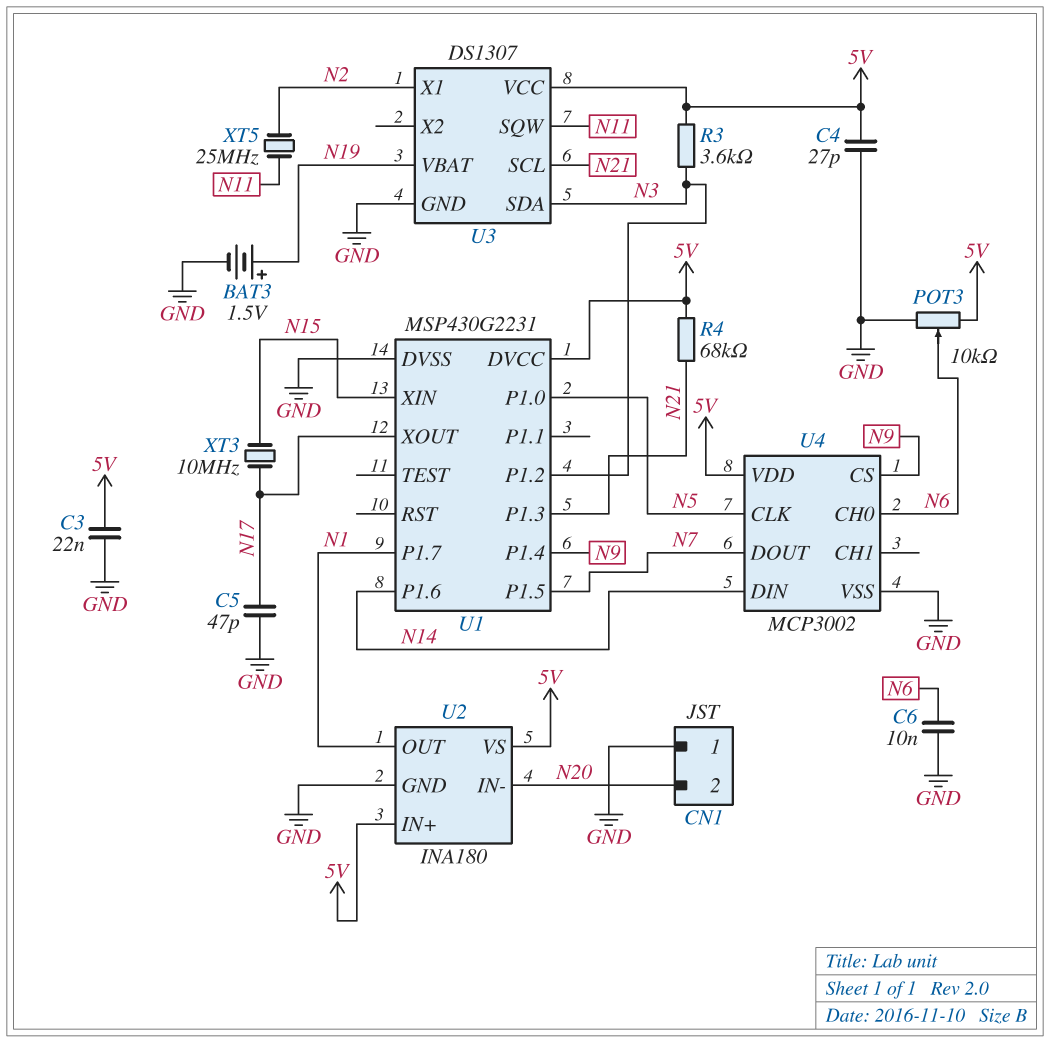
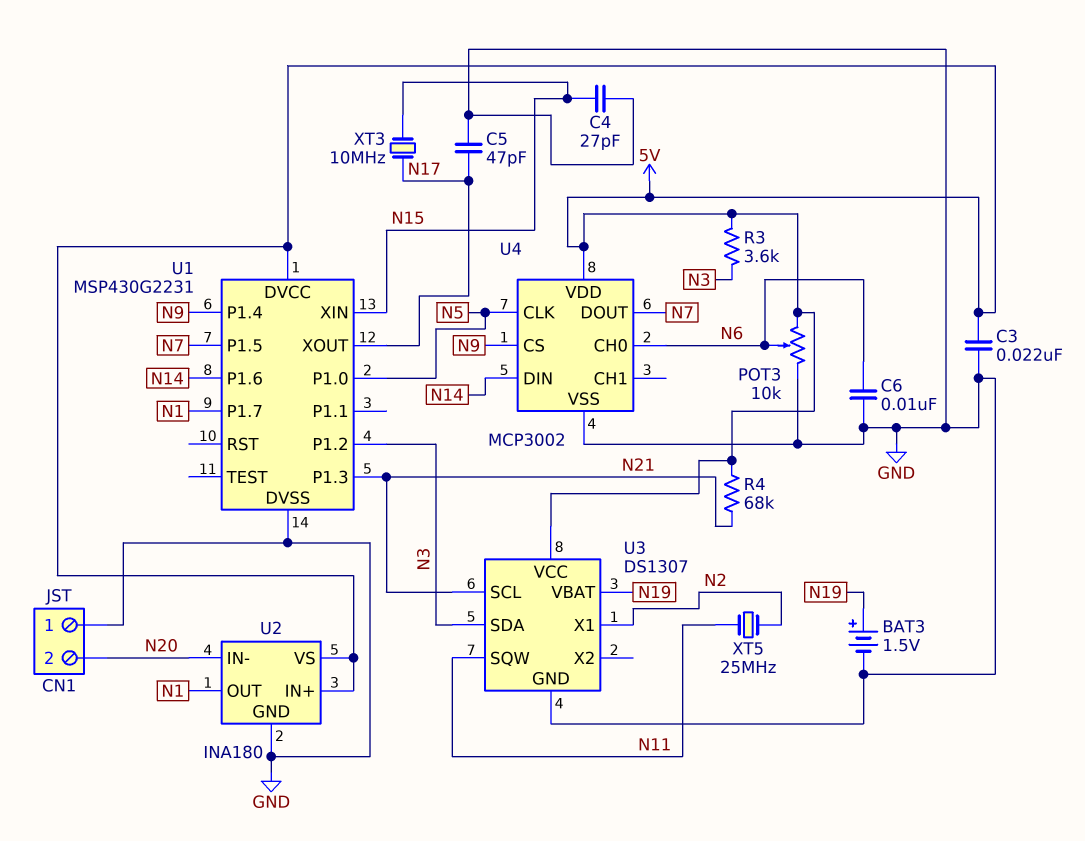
C4: 27pF (5V, GND) -> 27pF (GND, N15)

